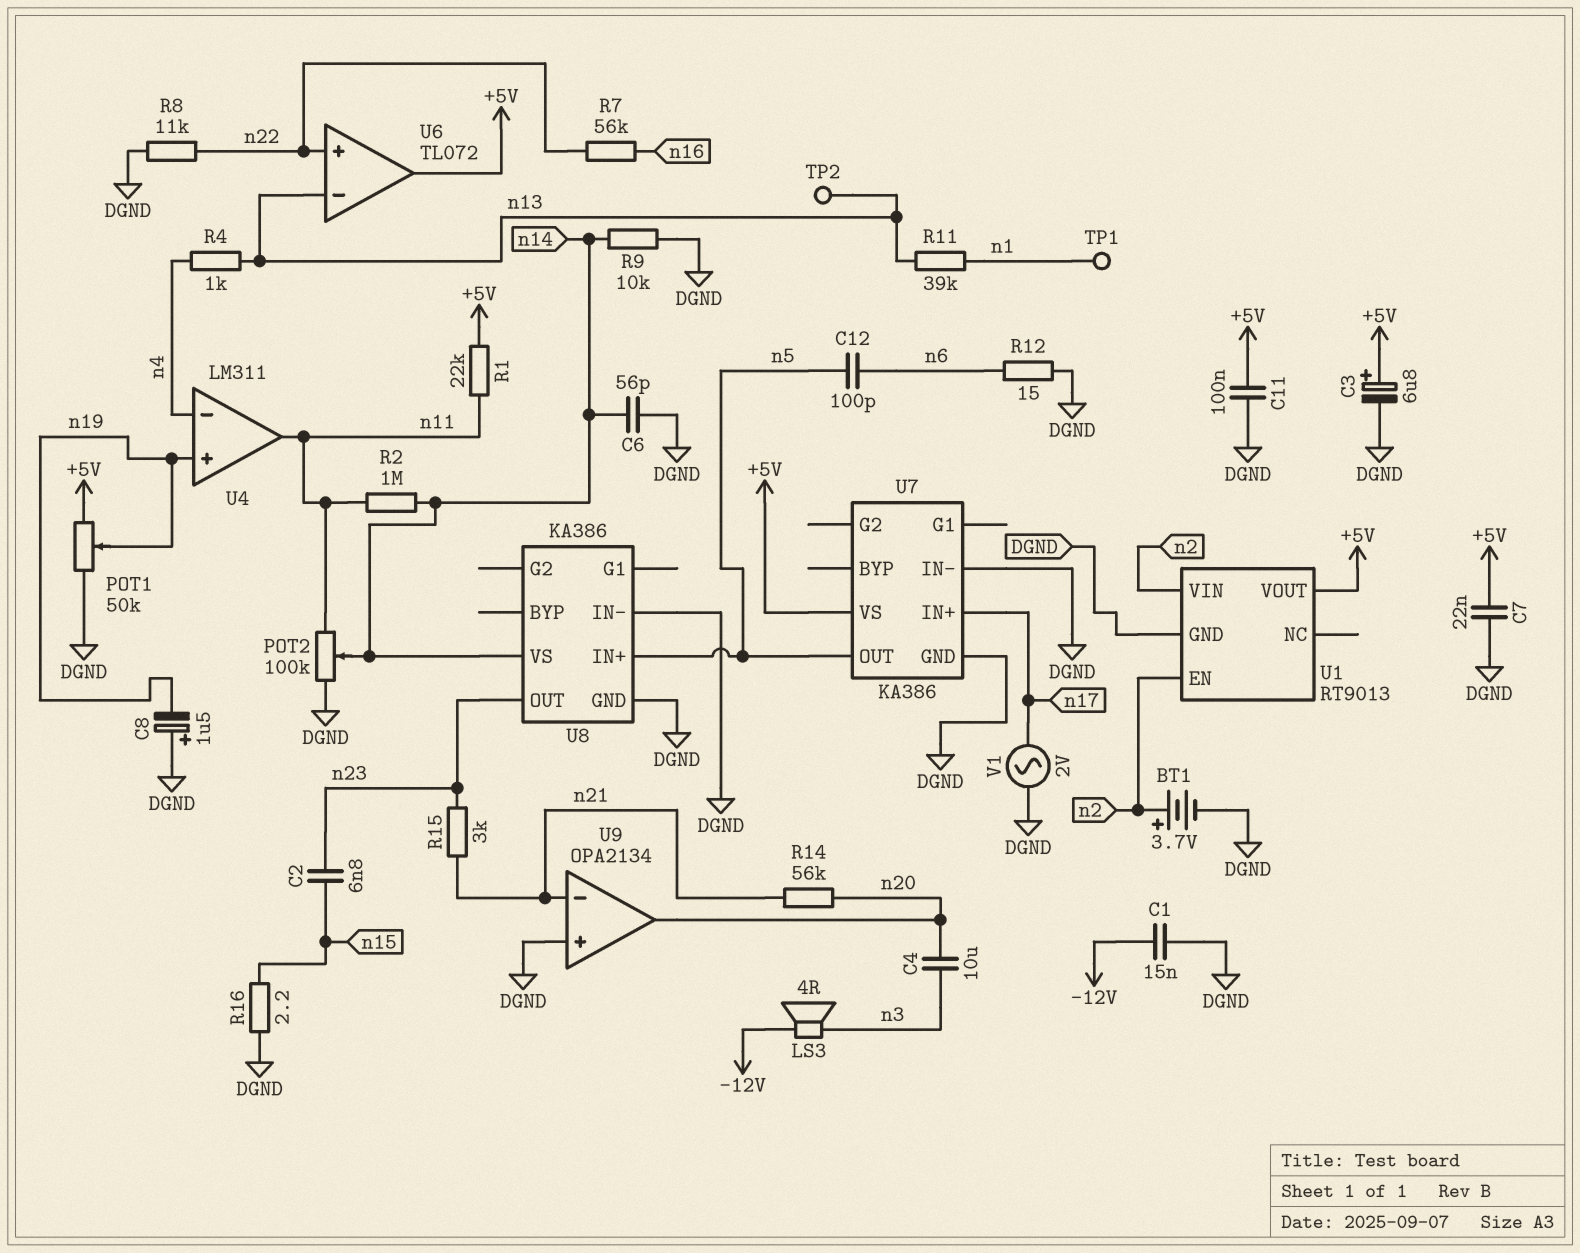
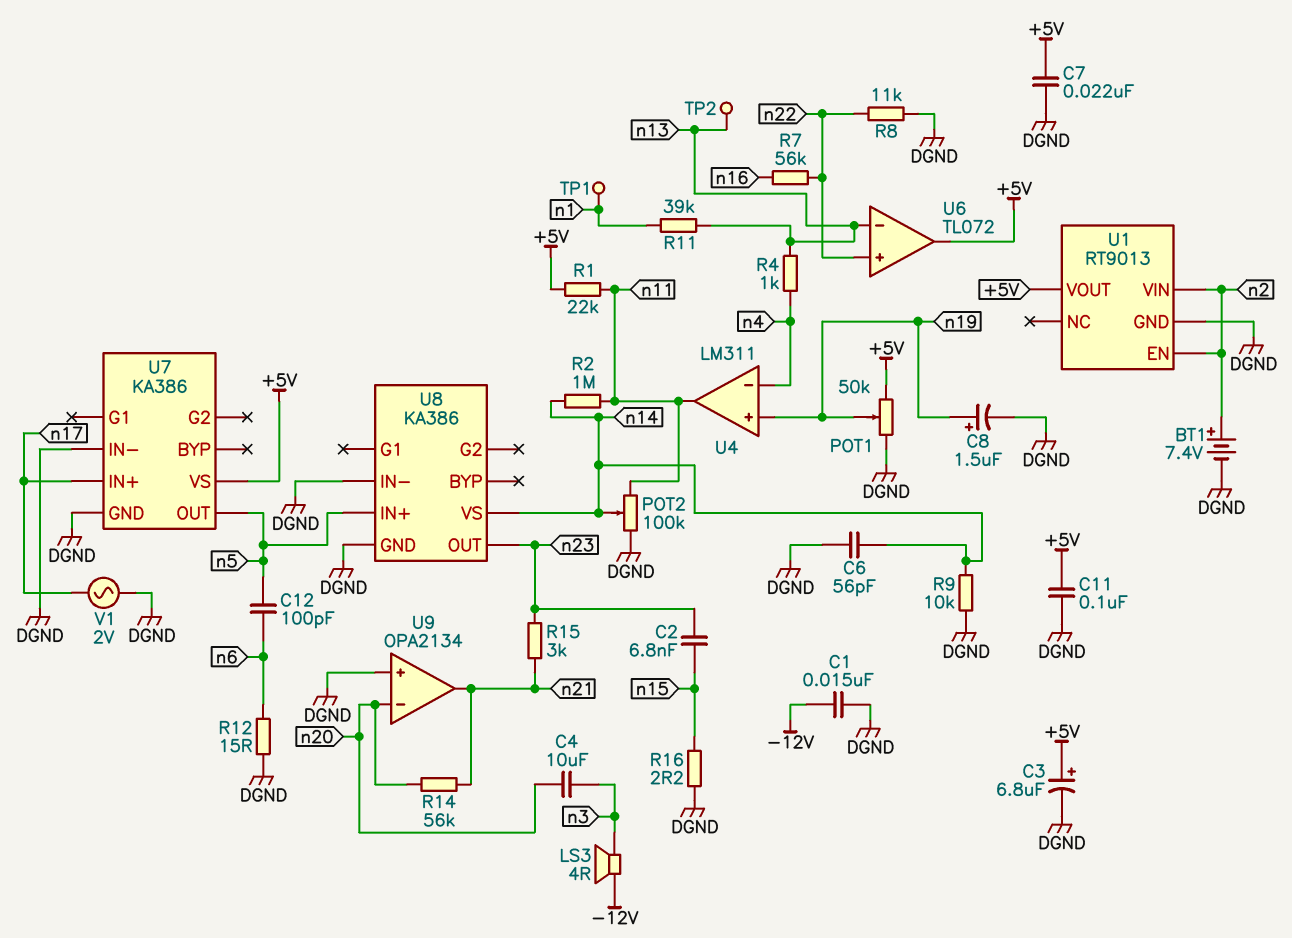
BT1: 3.7V (plus n2, minus DGND) -> 7.4V (plus n2, minus DGND)
C8: 1.5uF (plus DGND, minus n19) -> 1.5uF (plus n19, minus DGND)
U9 pin in-: n21 -> n20
U9 pin out: n20 -> n21

